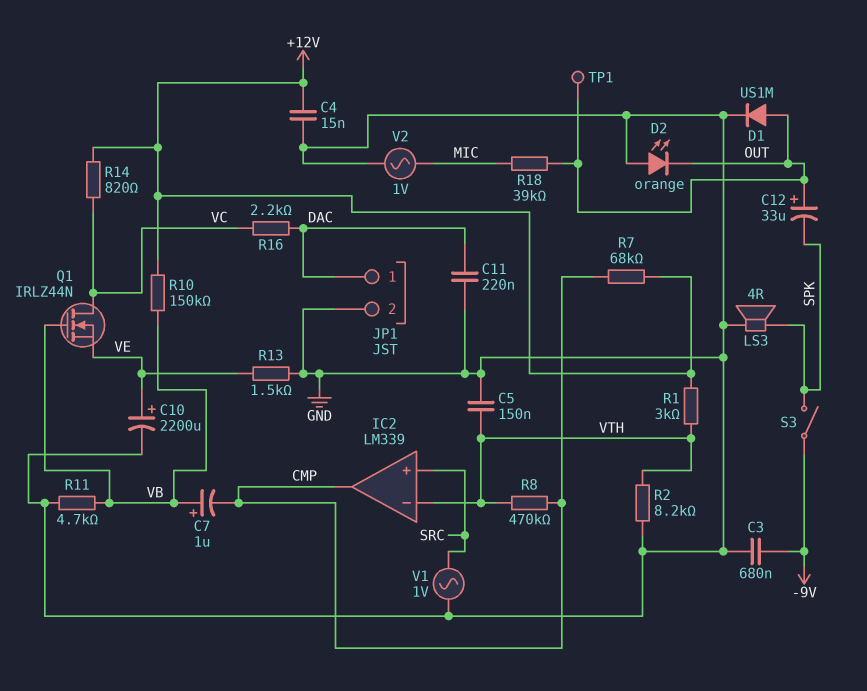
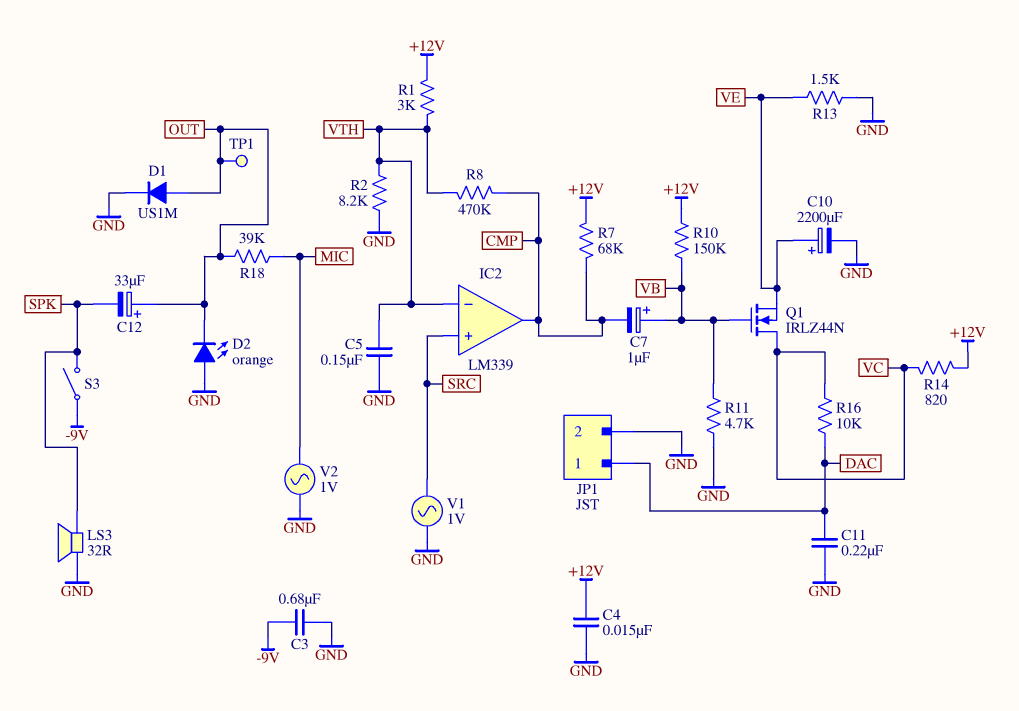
LS3: speaker 4R (GND, SPK) -> speaker 32R (GND, SPK)
R16: 2.2k (DAC, VC) -> 10k (DAC, VC)

